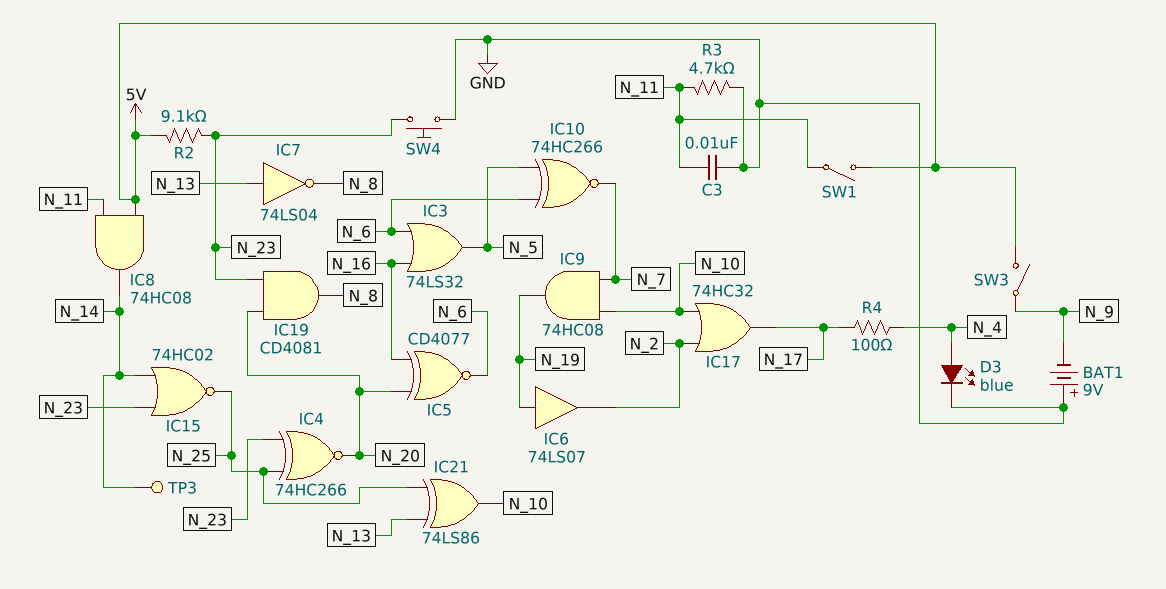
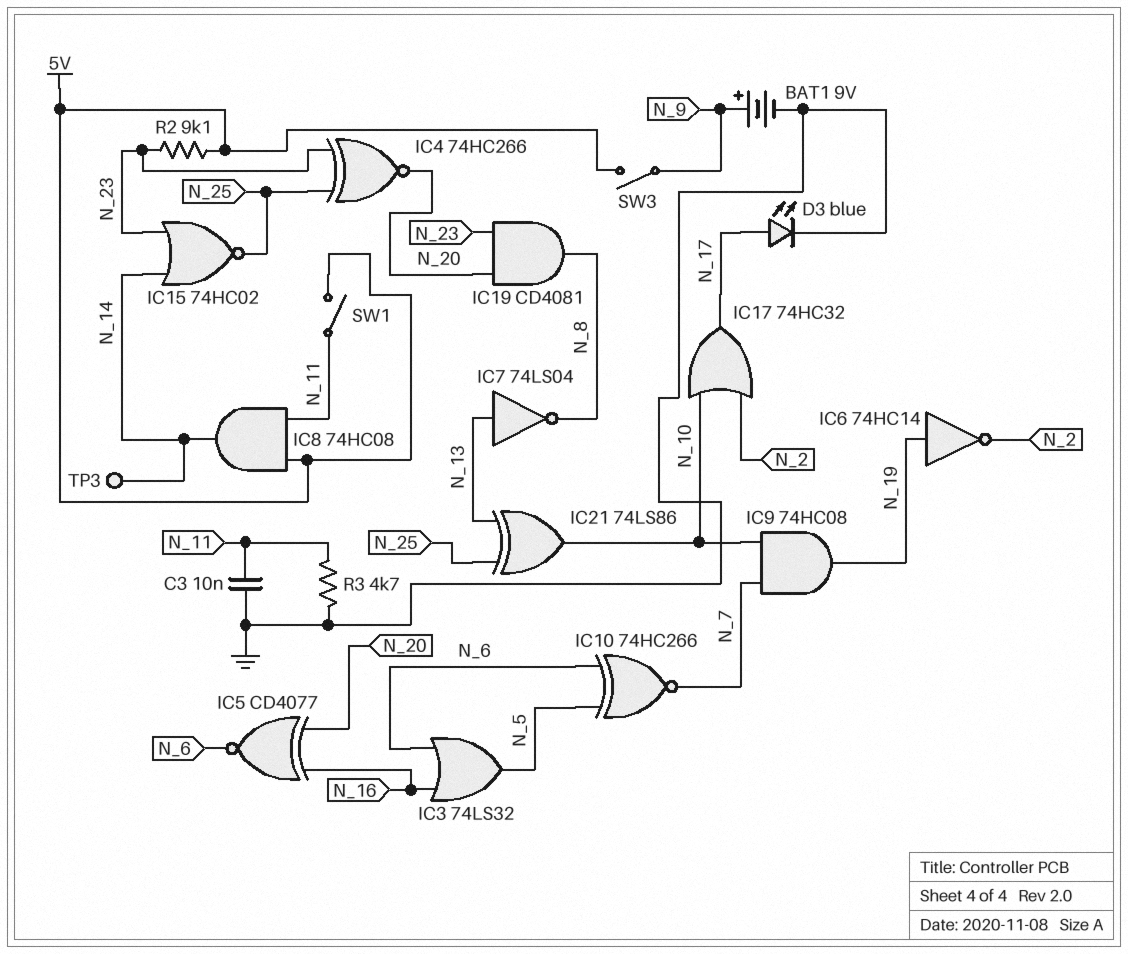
BAT1: 9V (plus GND, minus N_9) -> 9V (plus N_9, minus GND)
D3: LED blue (A N_4, K GND) -> LED blue (A N_17, K GND)
IC6: buffer 74LS07 (in N_19, out N_2) -> NOT 74HC14 (in N_19, out N_2)
R4: 100 (N_4, N_17) -> none
SW4: button (GND, N_23) -> none

